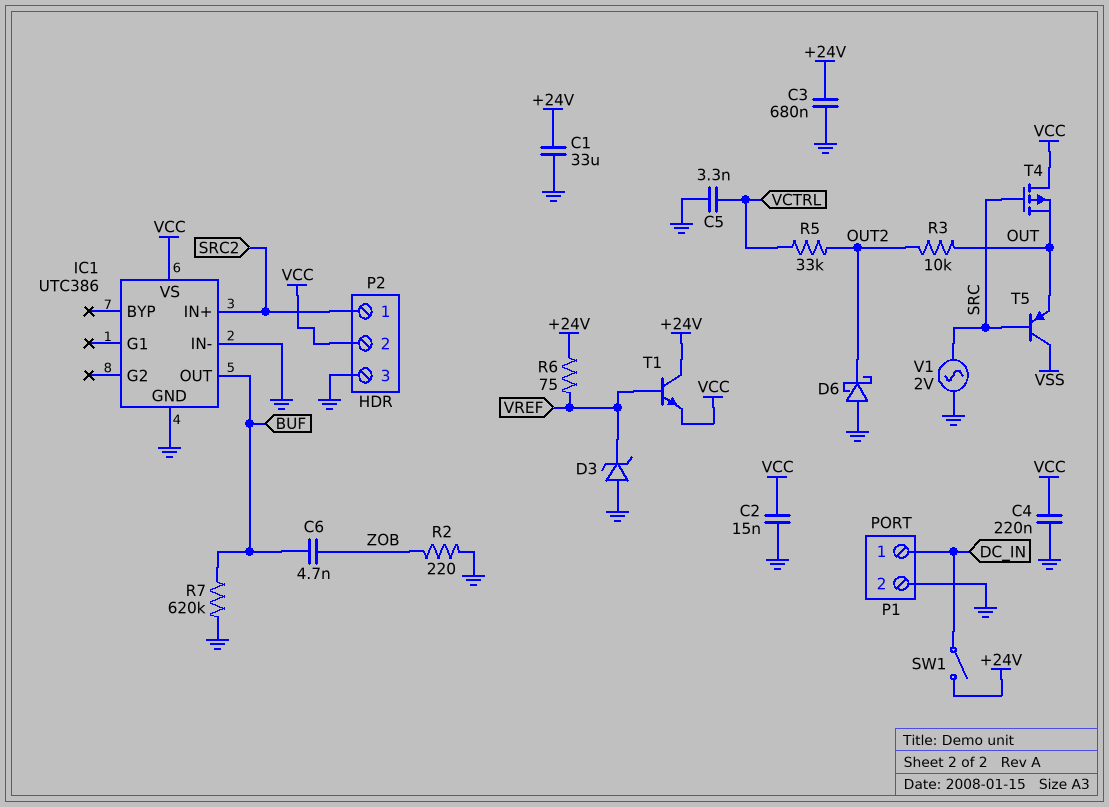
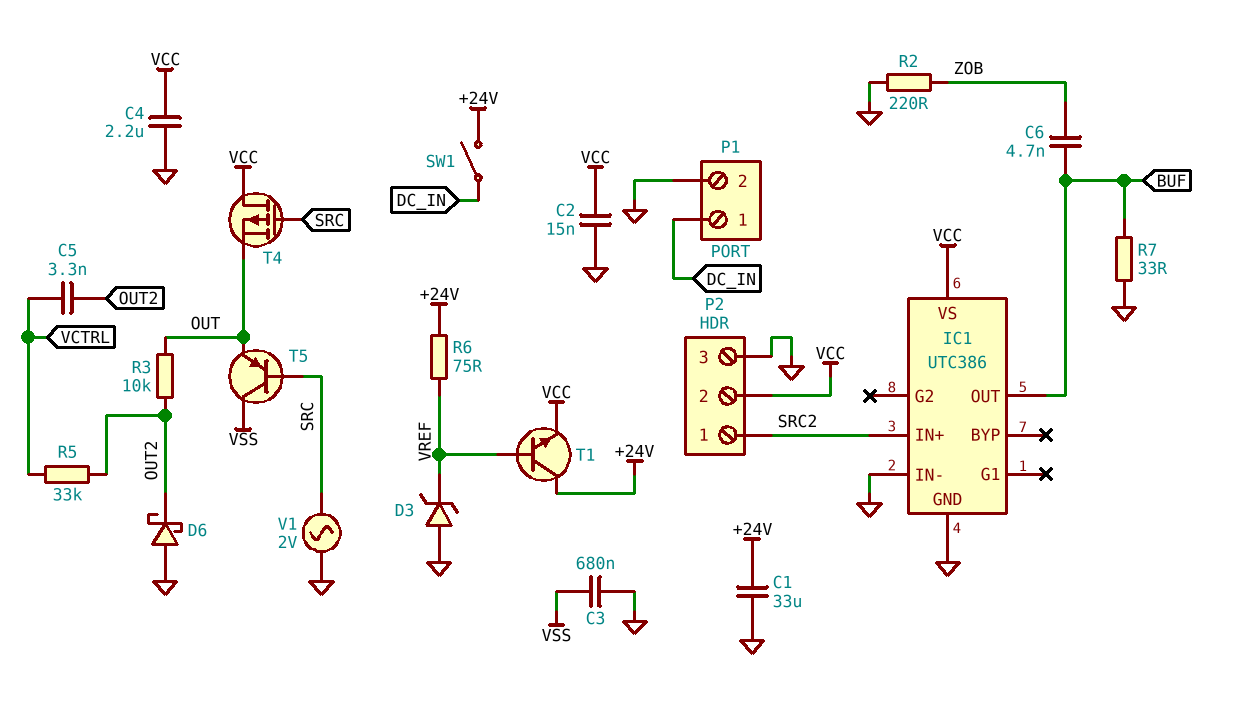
C3: 680nF (+24V, GND) -> 680nF (GND, VSS)
C4: 220nF (GND, VCC) -> 2.2uF (GND, VCC)
C5: 3.3nF (GND, VCTRL) -> 3.3nF (OUT2, VCTRL)
R7: 620k (BUF, GND) -> 33 (BUF, GND)

